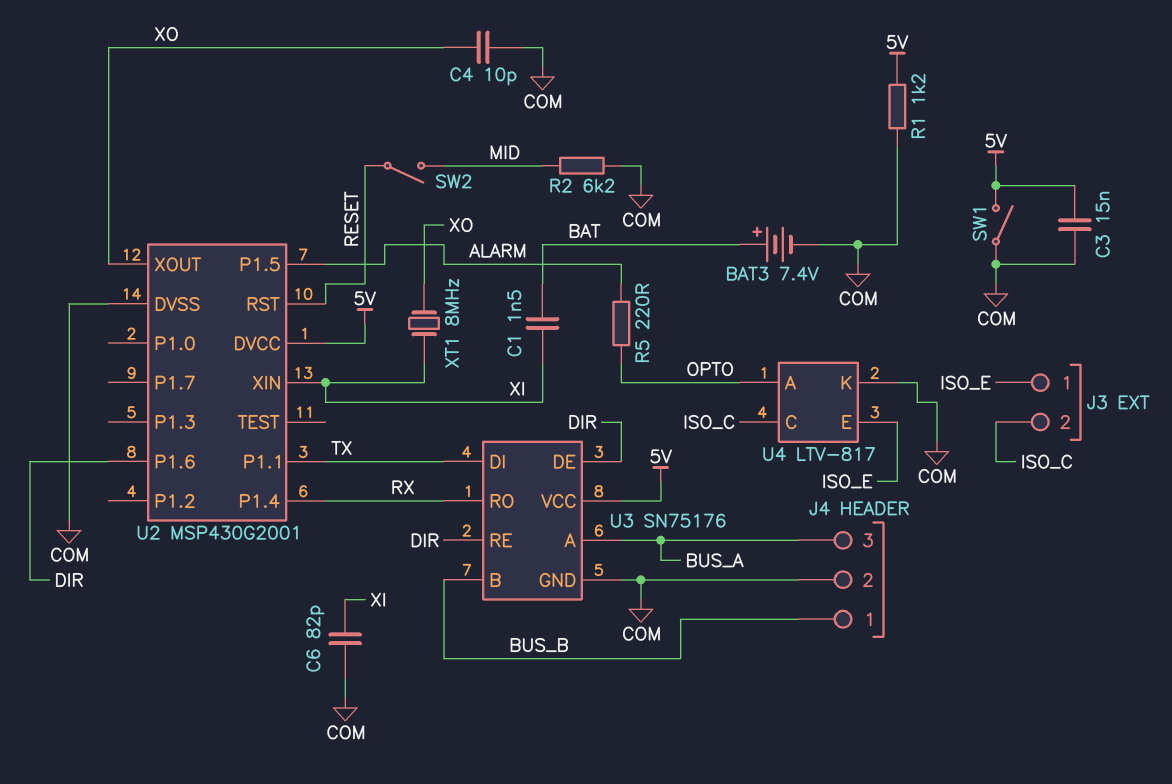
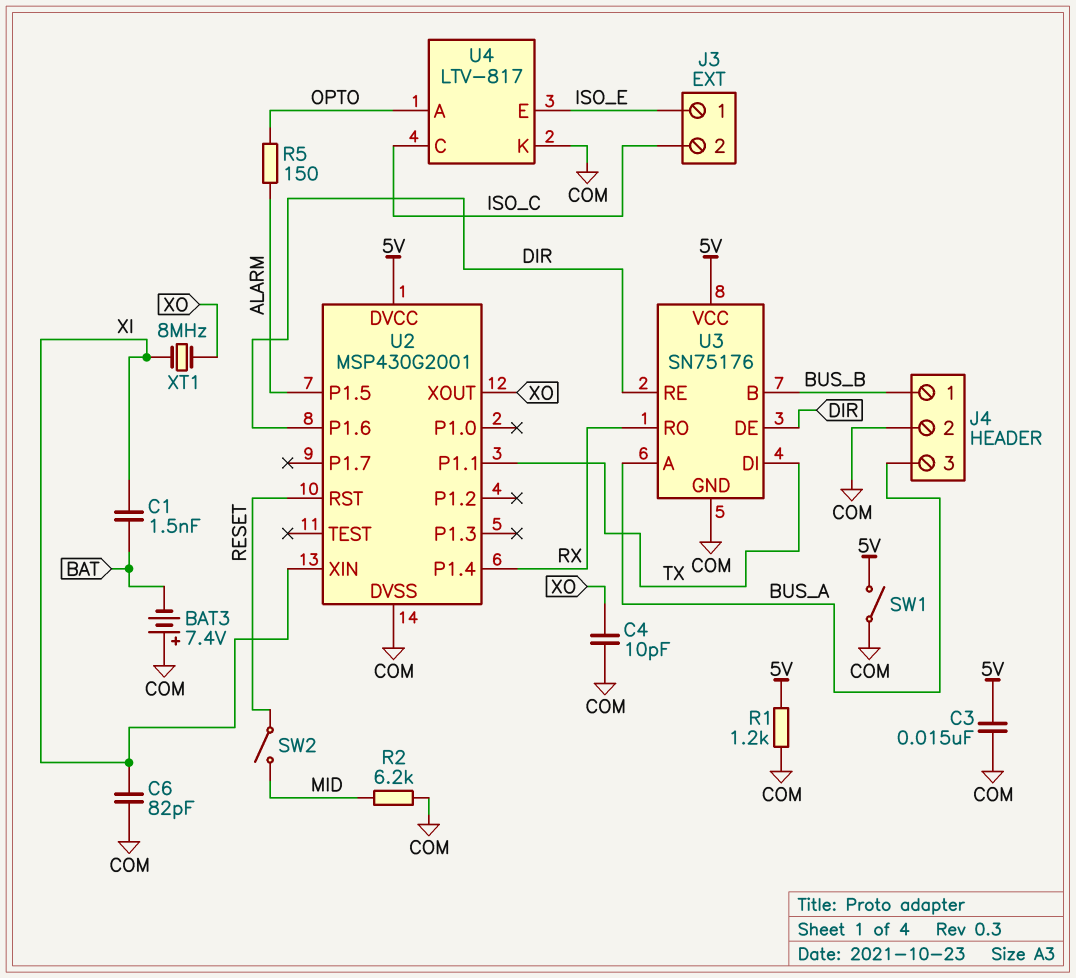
BAT3: 7.4V (plus BAT, minus COM) -> 7.4V (plus COM, minus BAT)
R5: 220 (ALARM, OPTO) -> 150 (ALARM, OPTO)

